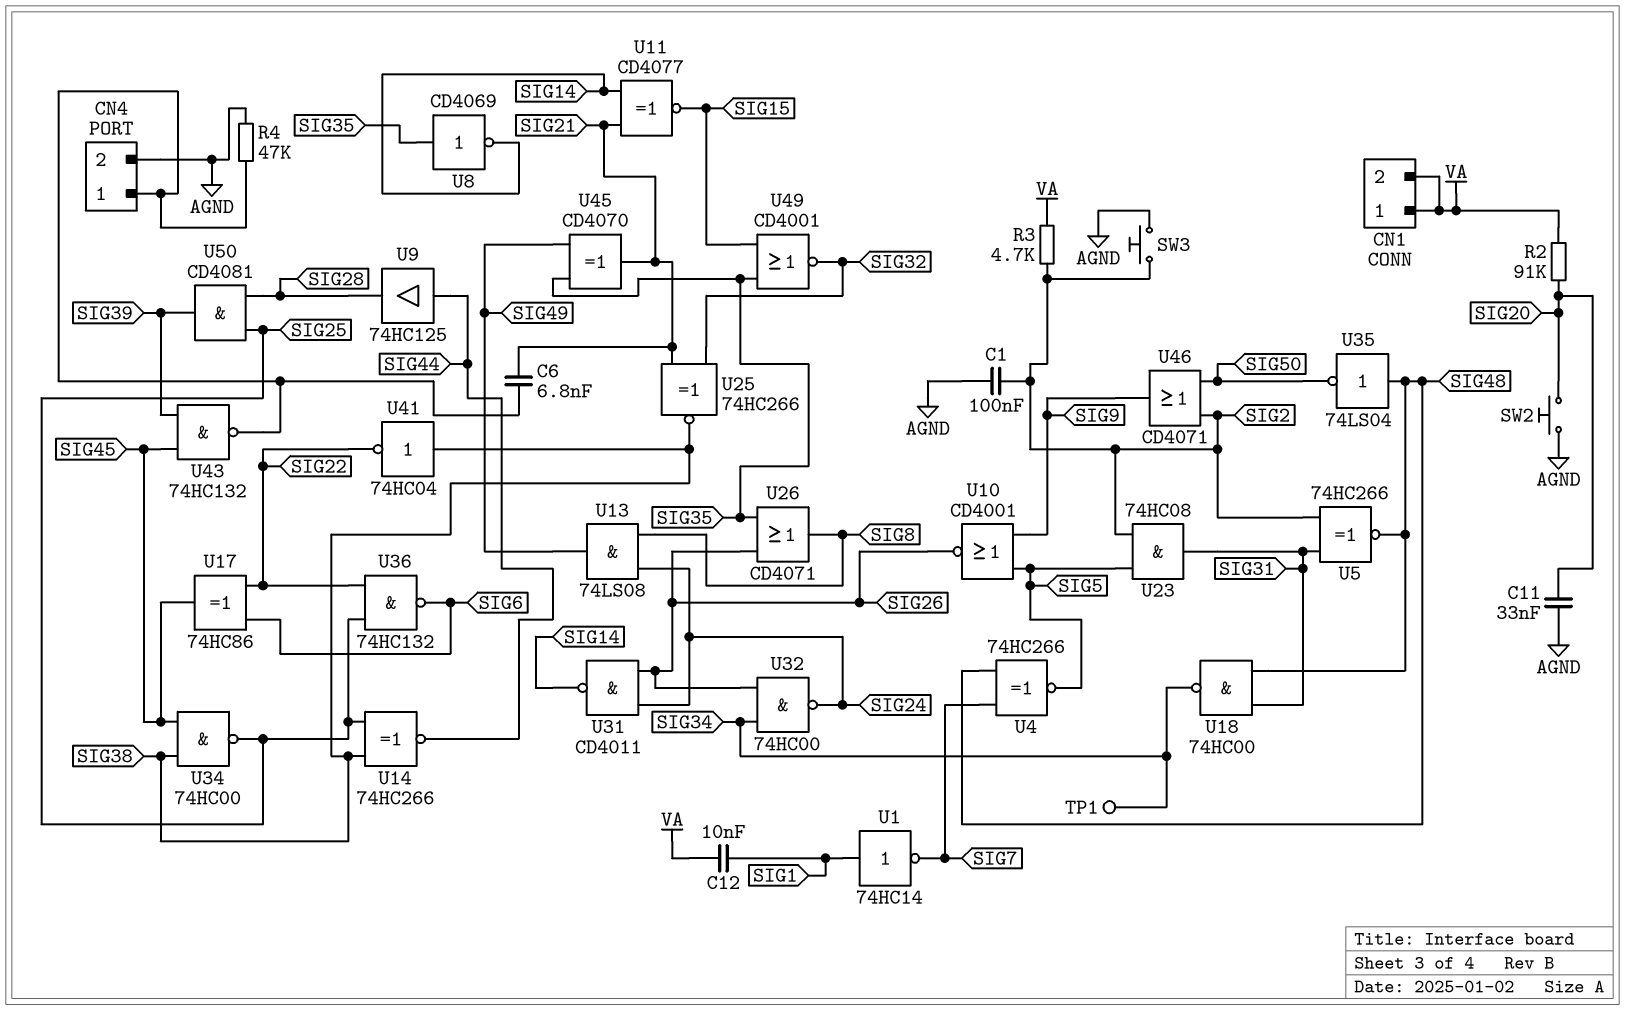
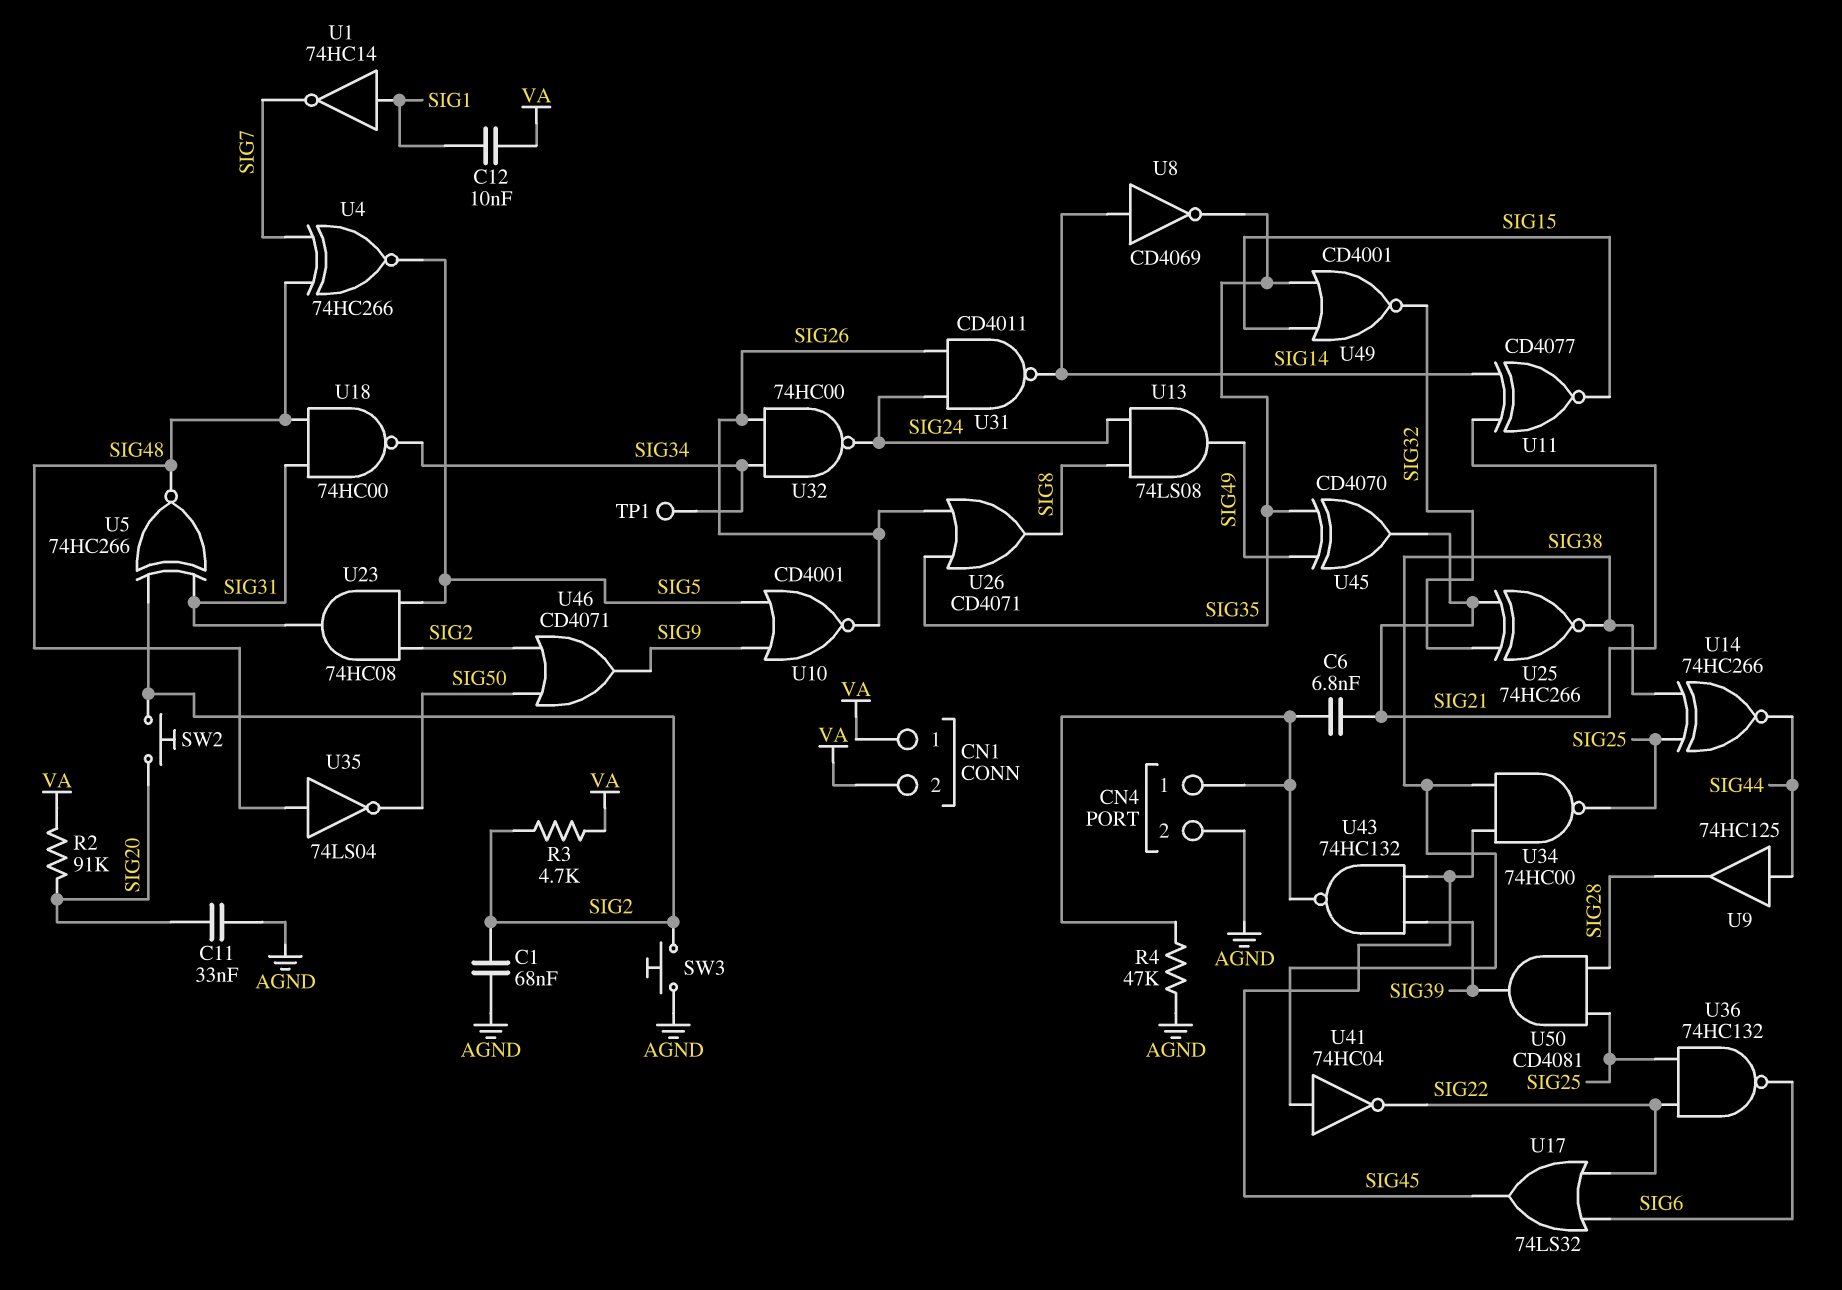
C1: 100nF (AGND, SIG2) -> 68nF (AGND, SIG2)
SW2: button (AGND, SIG20) -> button (SIG2, SIG20)
U8: NOT CD4069 (in SIG35, out SIG14) -> NOT CD4069 (in SIG14, out SIG35)
U17: XOR 74HC86 (in SIG6, in SIG22, out SIG45) -> OR 74LS32 (in SIG6, in SIG22, out SIG45)

